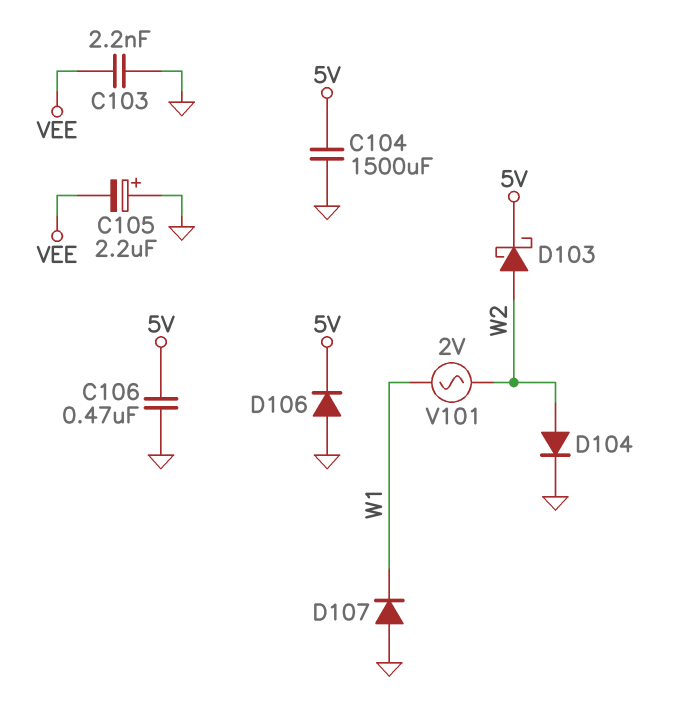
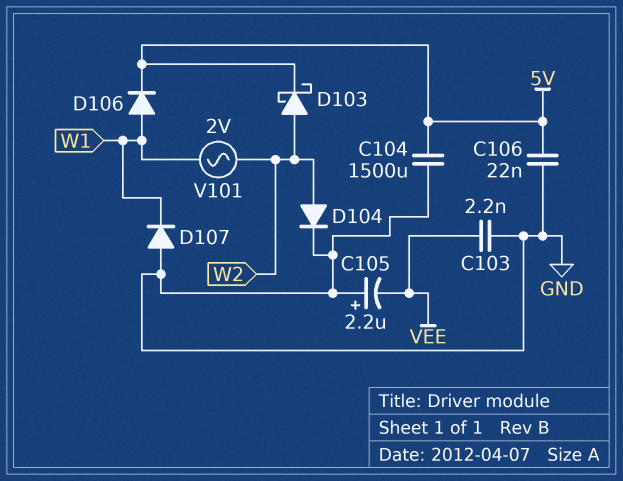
C106: 470nF (5V, GND) -> 22nF (5V, GND)
D106: diode (A GND, K 5V) -> diode (A W1, K 5V)

